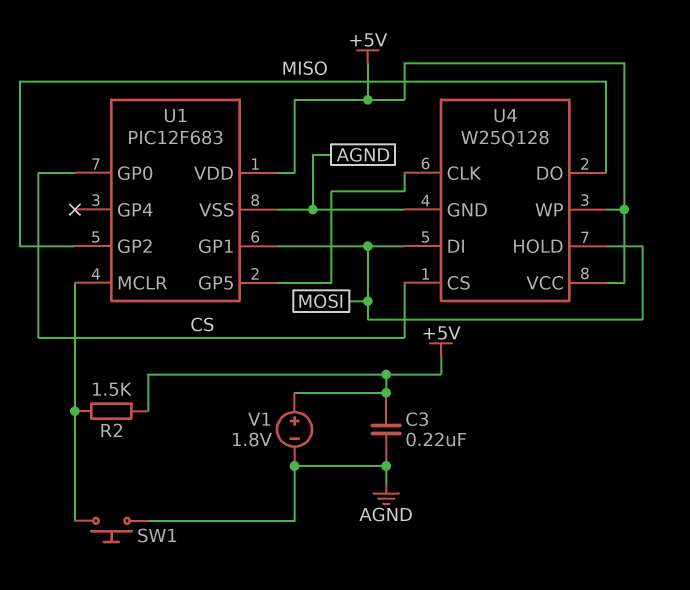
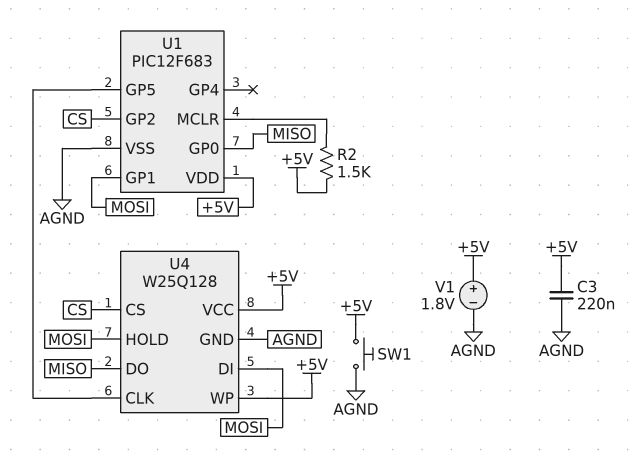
SW1: button (AGND, U1/MCLR) -> button (+5V, AGND)
U1 pin GP0: CS -> MISO
U1 pin GP2: MISO -> CS

